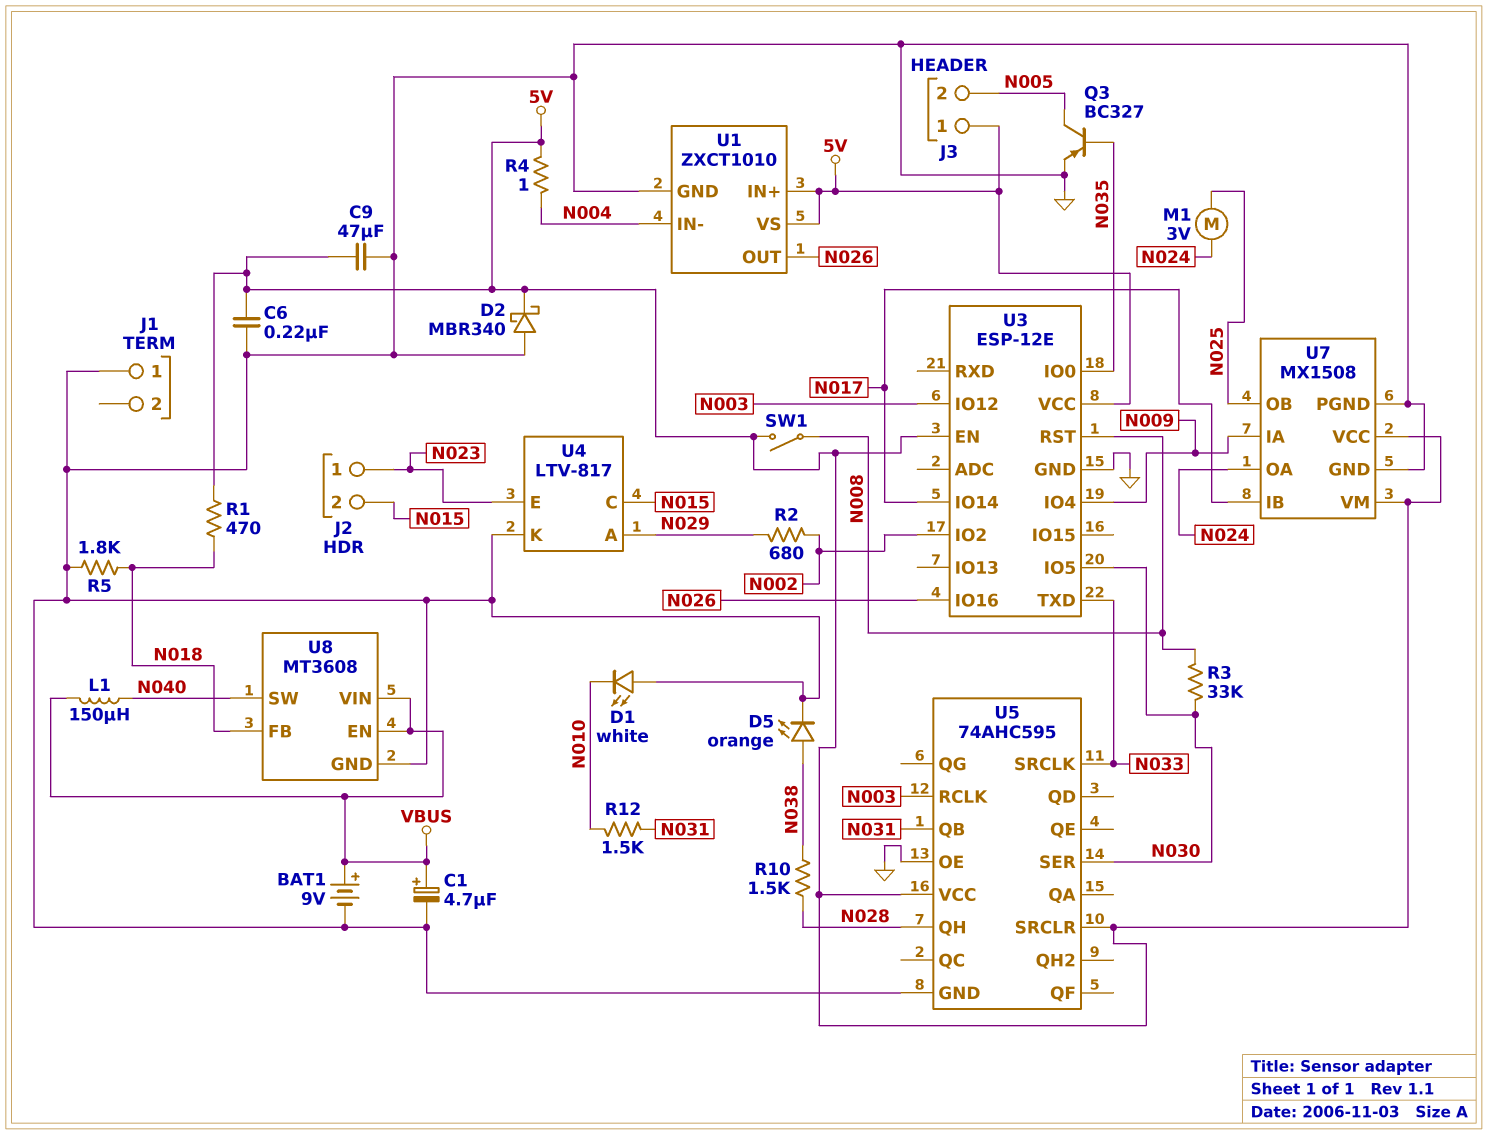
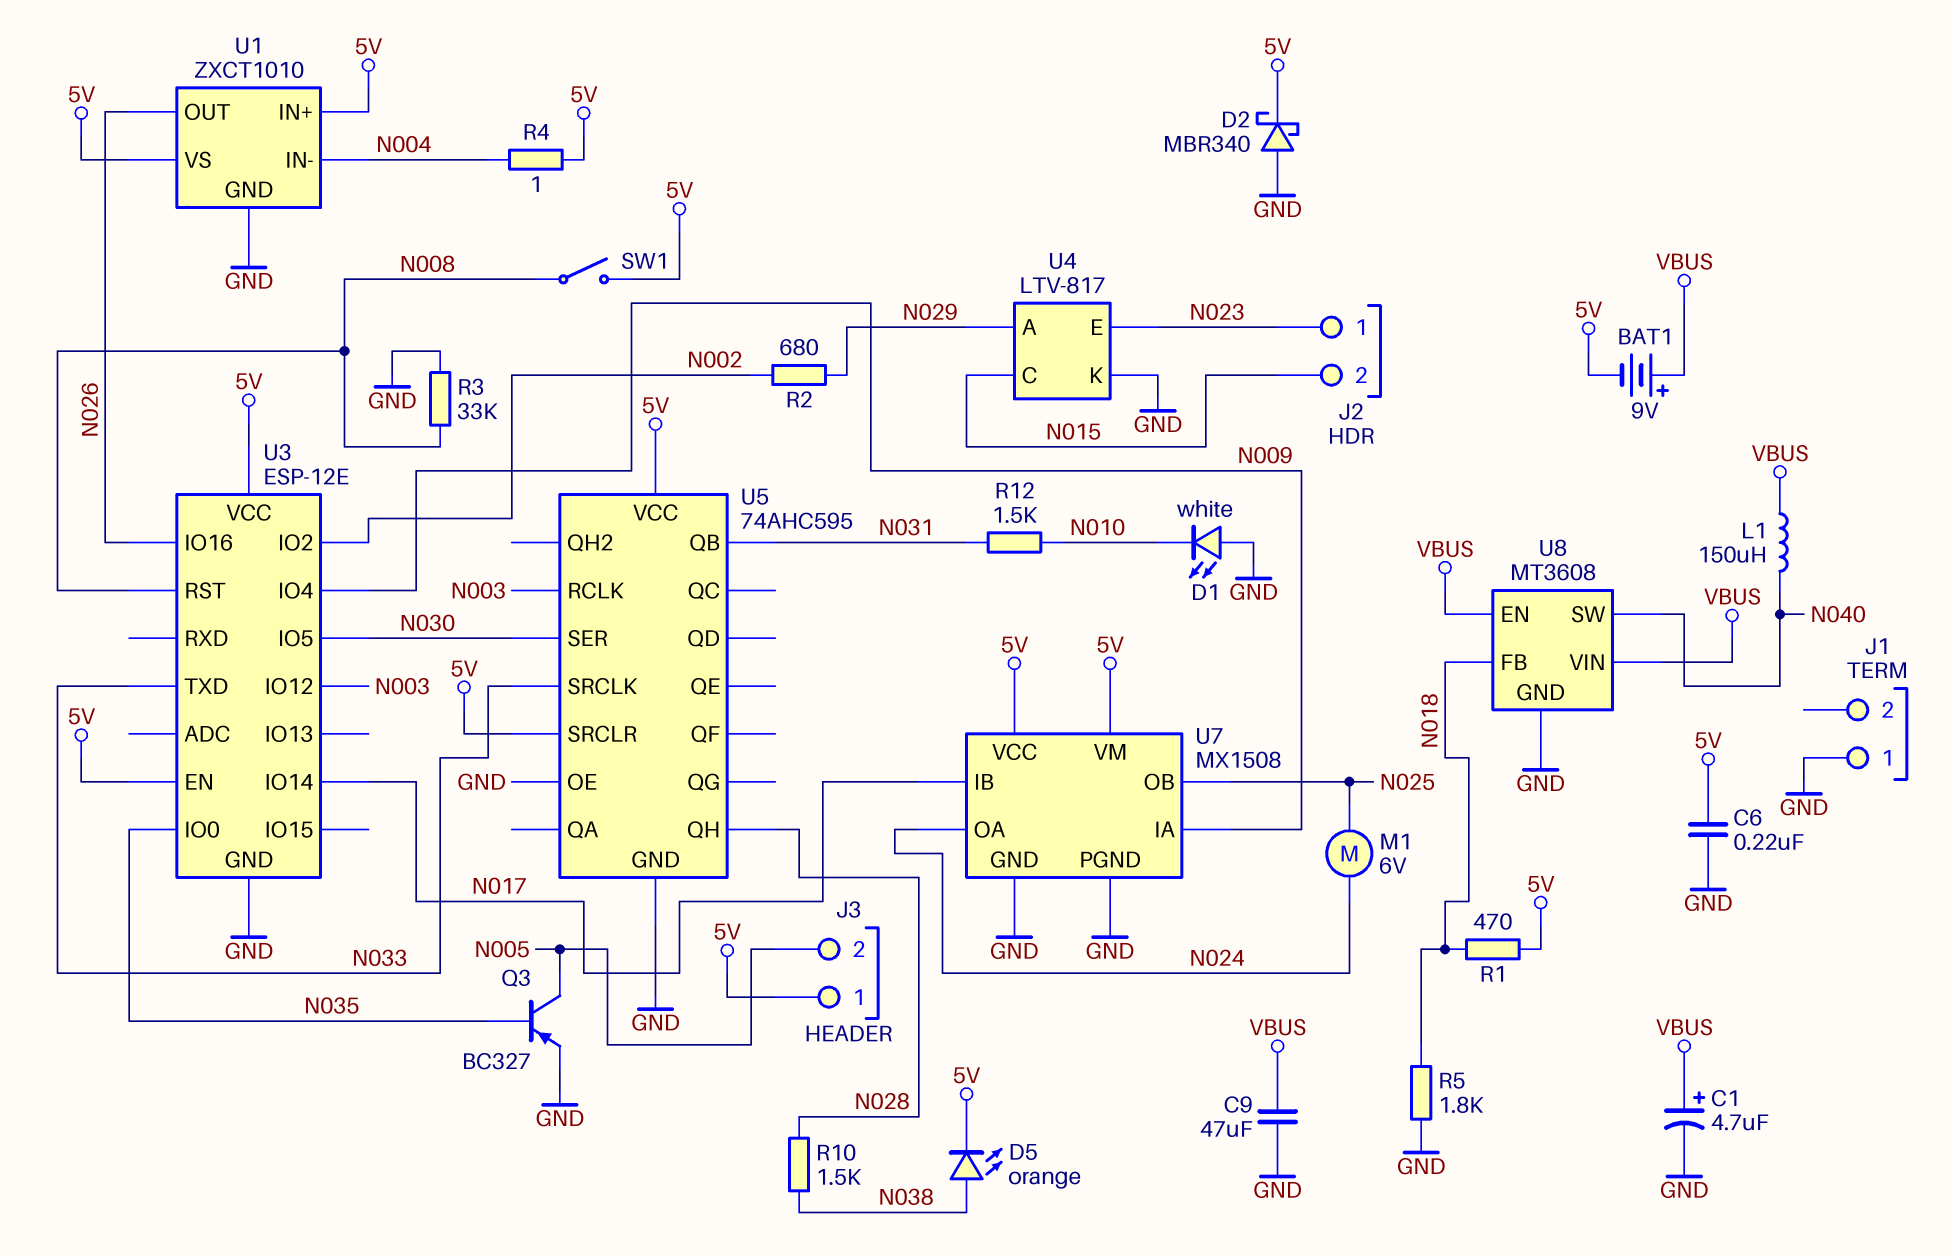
BAT1: 9V (plus VBUS, minus GND) -> 9V (plus VBUS, minus 5V)
C9: 47uF (5V, GND) -> 47uF (GND, VBUS)
D5: LED orange (A N038, K GND) -> LED orange (A N038, K 5V)
M1: motor 3V (N024, N025) -> motor 6V (N024, N025)
R3: 33k (N008, N030) -> 33k (GND, N008)

